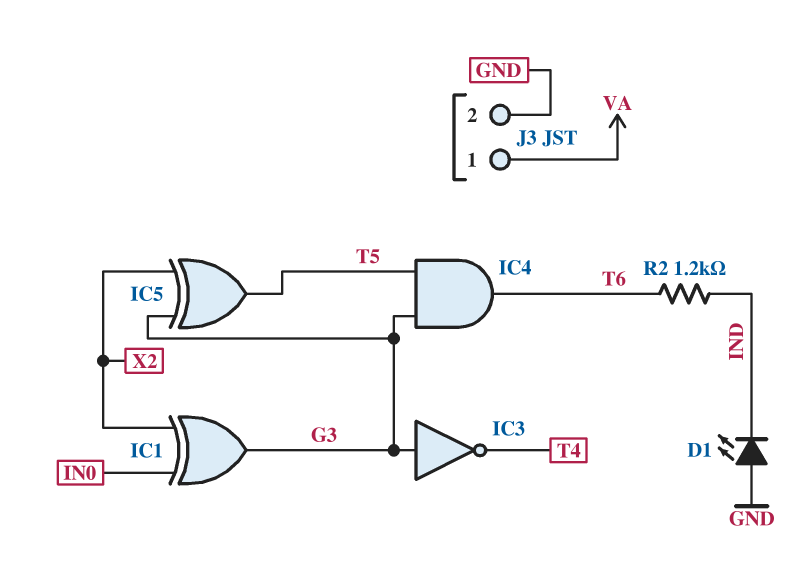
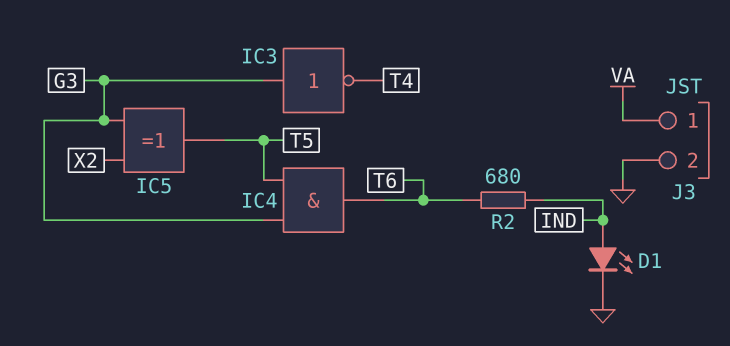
D1: LED (A GND, K IND) -> LED (A IND, K GND)
IC1: XOR (in IN0, in X2, out G3) -> none
R2: 1.2k (IND, T6) -> 680 (IND, T6)

